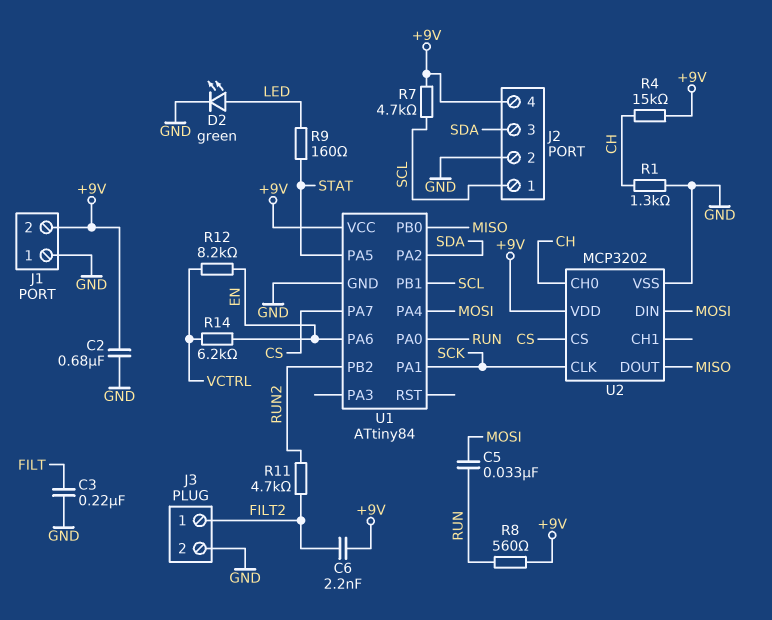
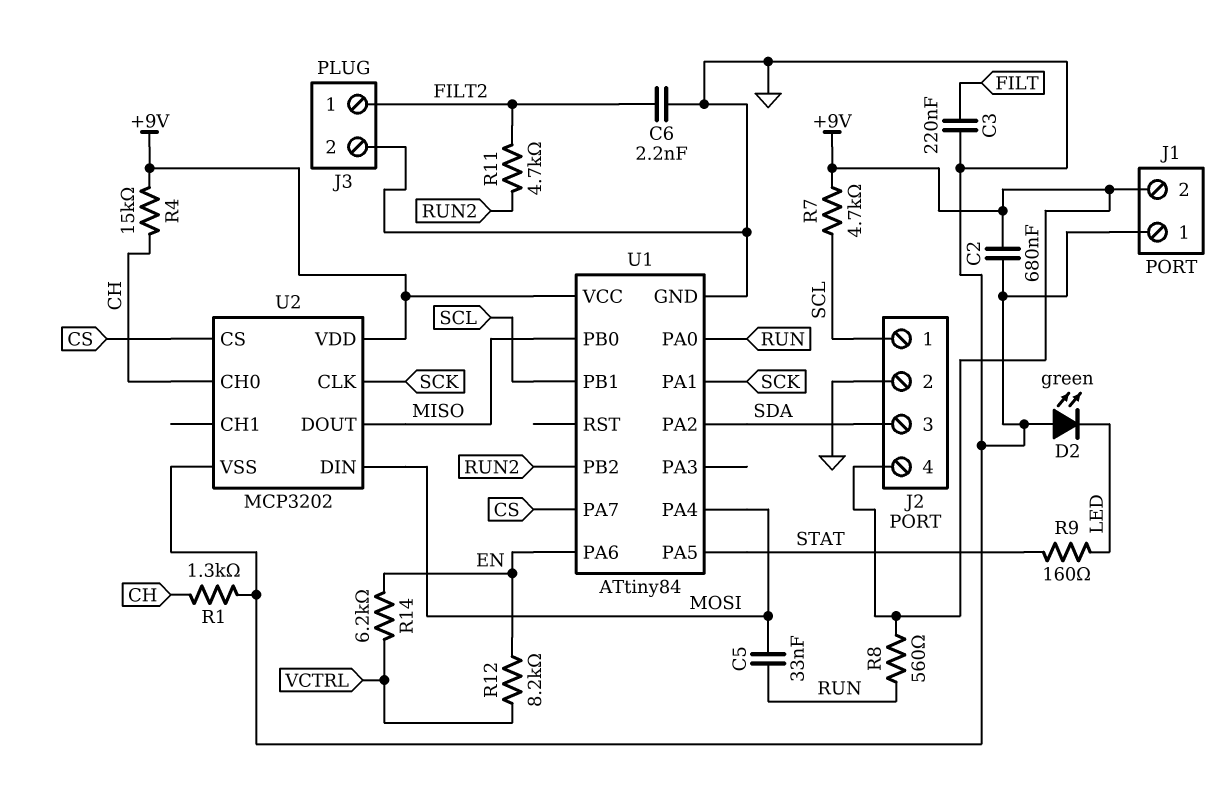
C6: 2.2nF (+9V, FILT2) -> 2.2nF (FILT2, GND)
D2: LED green (A LED, K GND) -> LED green (A GND, K LED)

